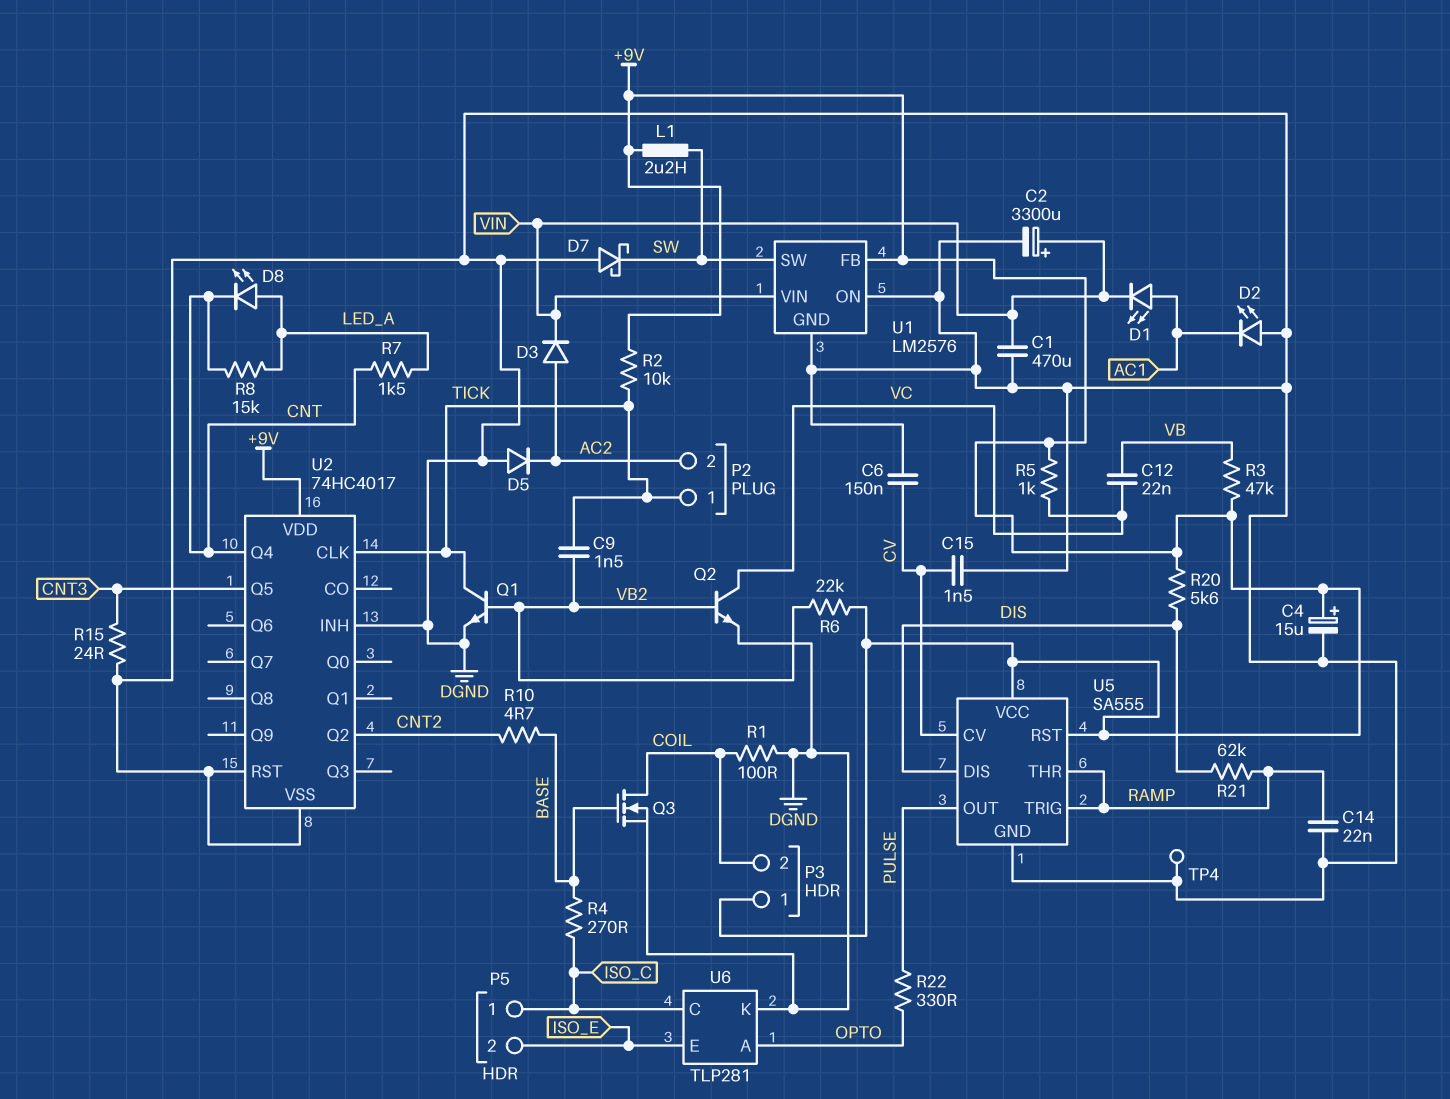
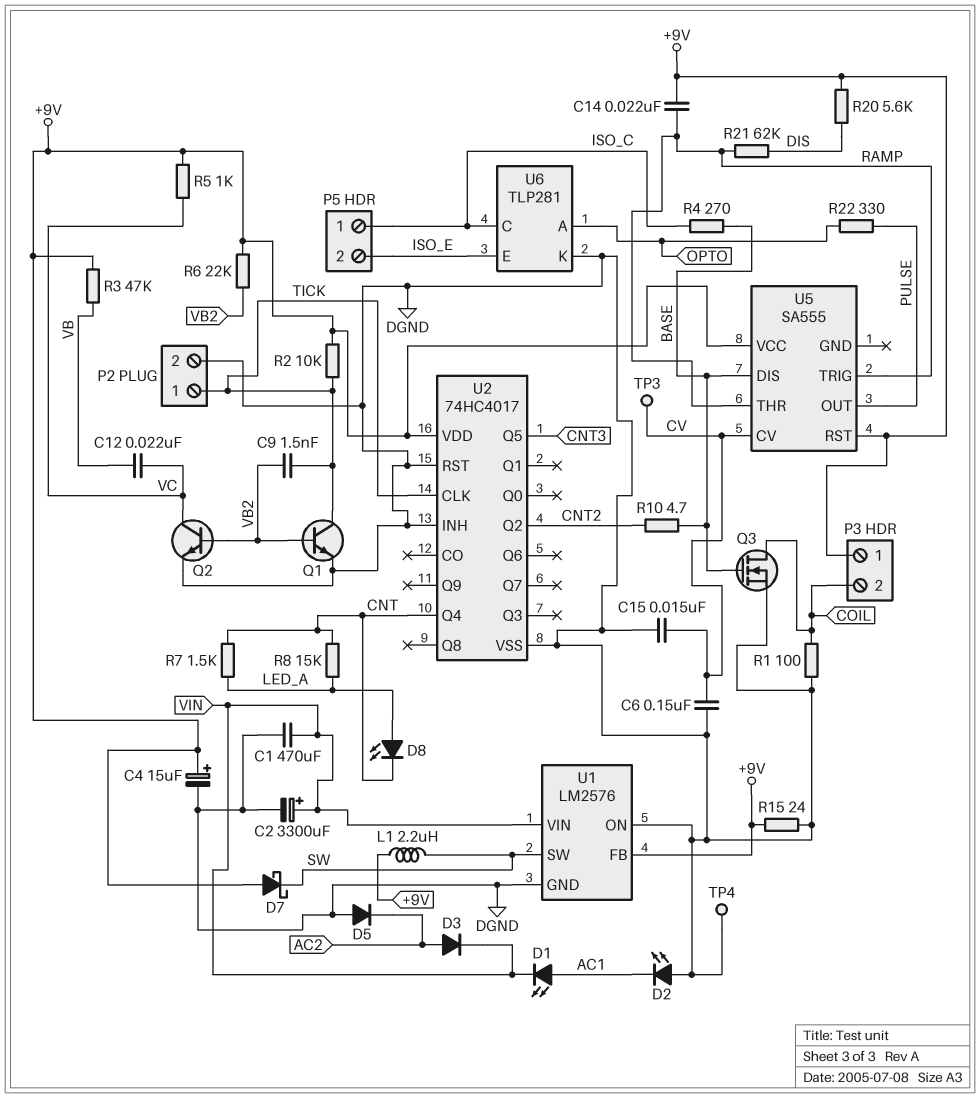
C14: 22nF (DGND, RAMP) -> 22nF (+9V, RAMP)
C15: 1.5nF (CV, DGND) -> 15nF (CV, DGND)
D7: schottky (A DGND, K SW) -> schottky (A +9V, K SW)
P2 pin 2: AC2 -> DGND
R15: 24 (CNT3, DGND) -> 24 (+9V, DGND)
TP3: none -> test point (CV)
U5 pin DIS: DIS -> BASE
U5 pin GND: DGND -> none

